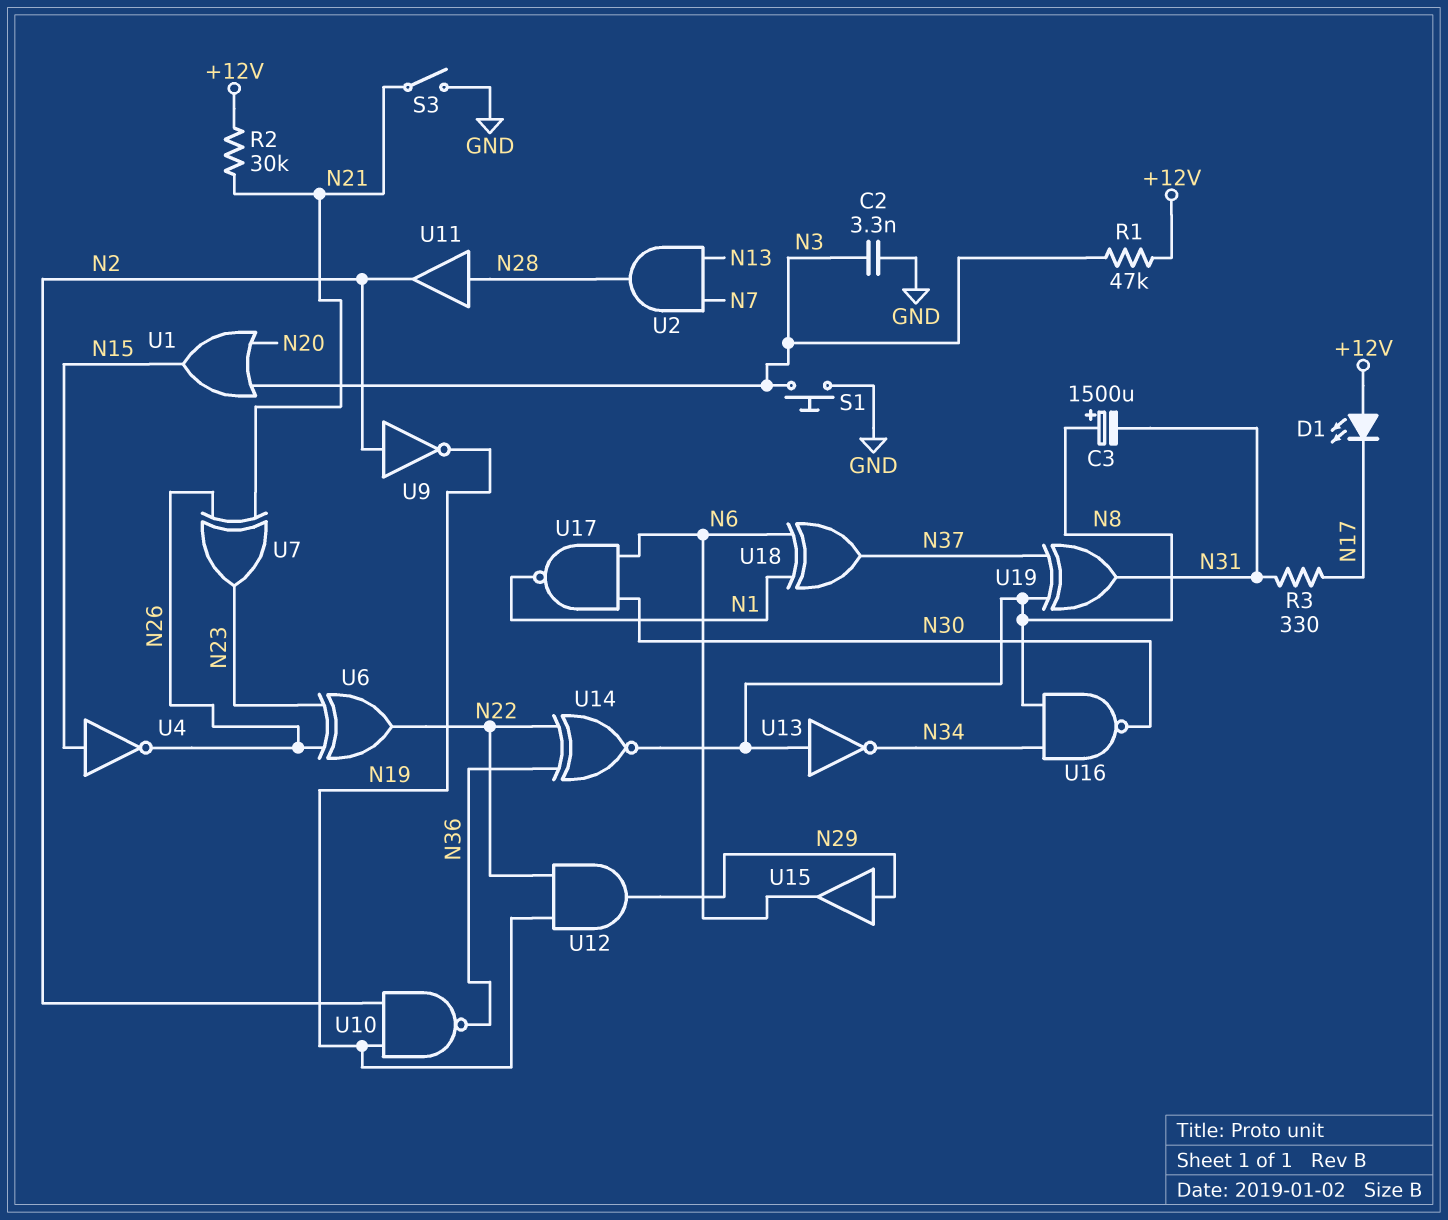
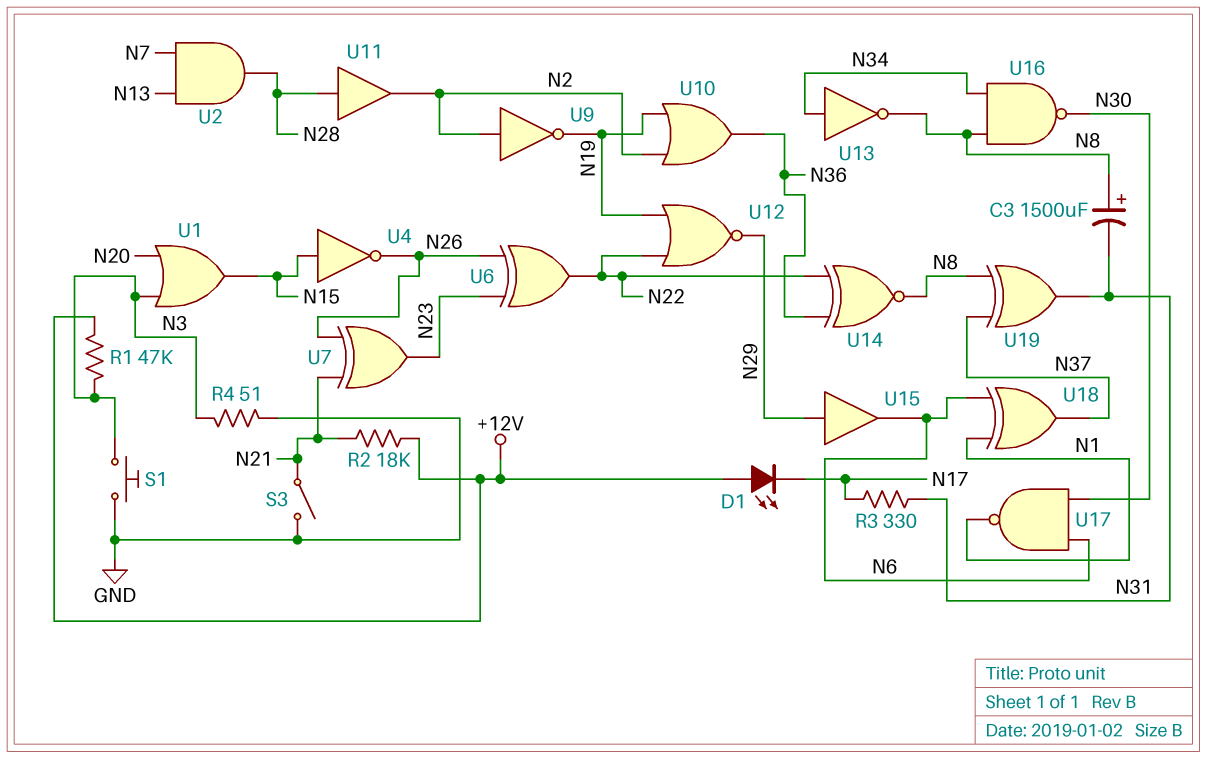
C2: 3.3nF (GND, N3) -> none
R2: 30k (+12V, N21) -> 18k (+12V, N21)
R4: none -> 51 (GND, N3)
U10: NAND (in N2, in N19, out N36) -> OR (in N2, in N19, out N36)
U12: AND (in N19, in N22, out N29) -> NOR (in N19, in N22, out N29)
U13: NOT (in N8, out N34) -> NOT (in N34, out N8)

